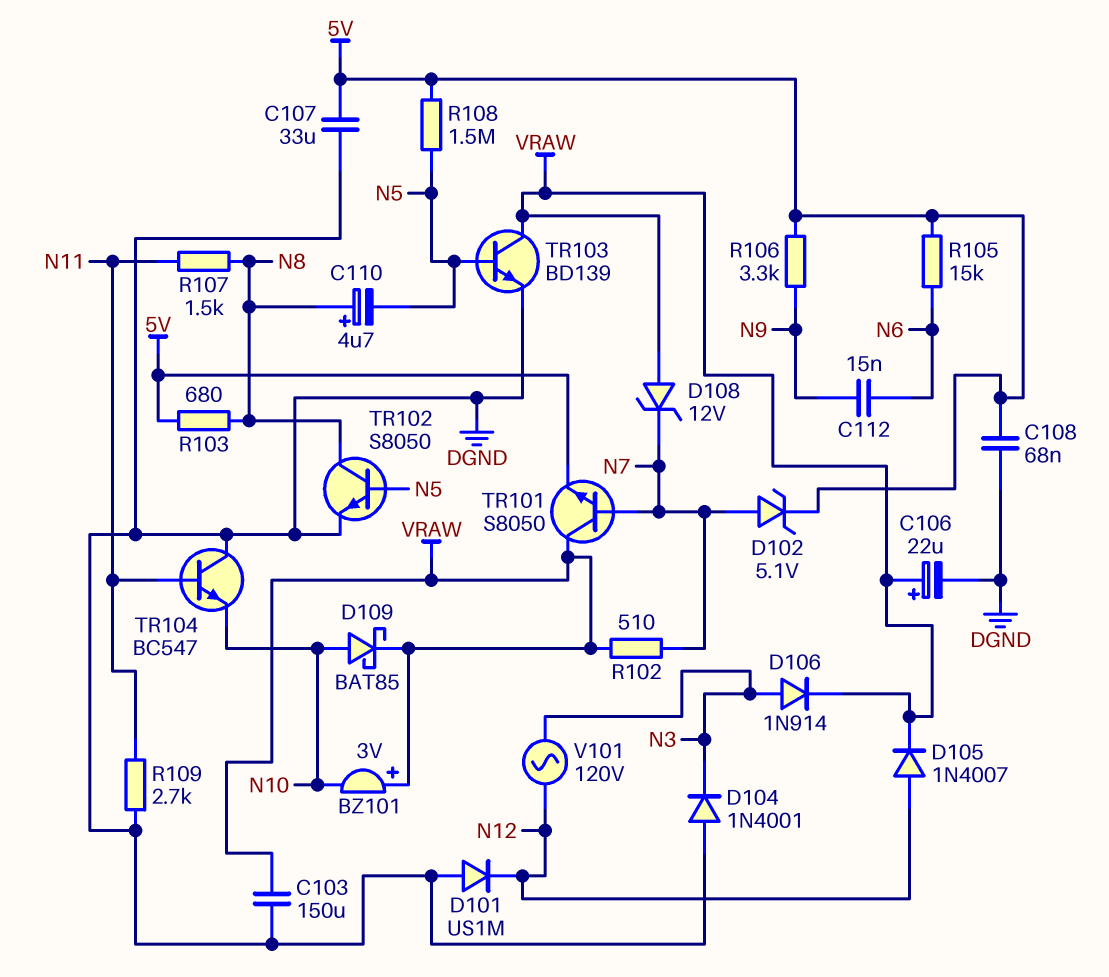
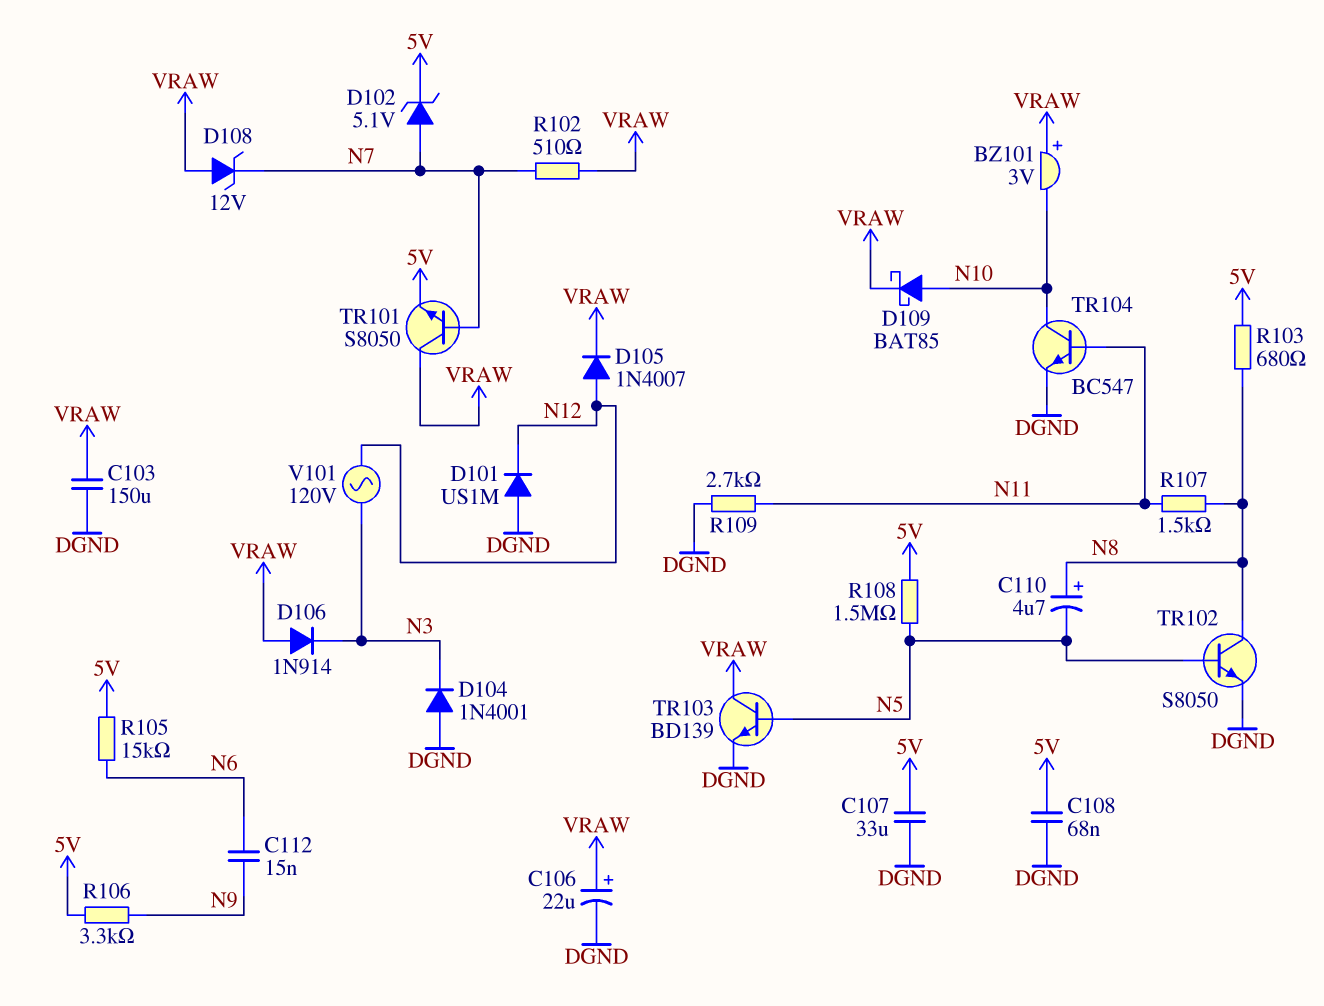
D106: diode 1N914 (A N3, K VRAW) -> diode 1N914 (A VRAW, K N3)
TR104: NPN BC547 (B N11, C DGND, E N10) -> NPN BC547 (B N11, C N10, E DGND)

